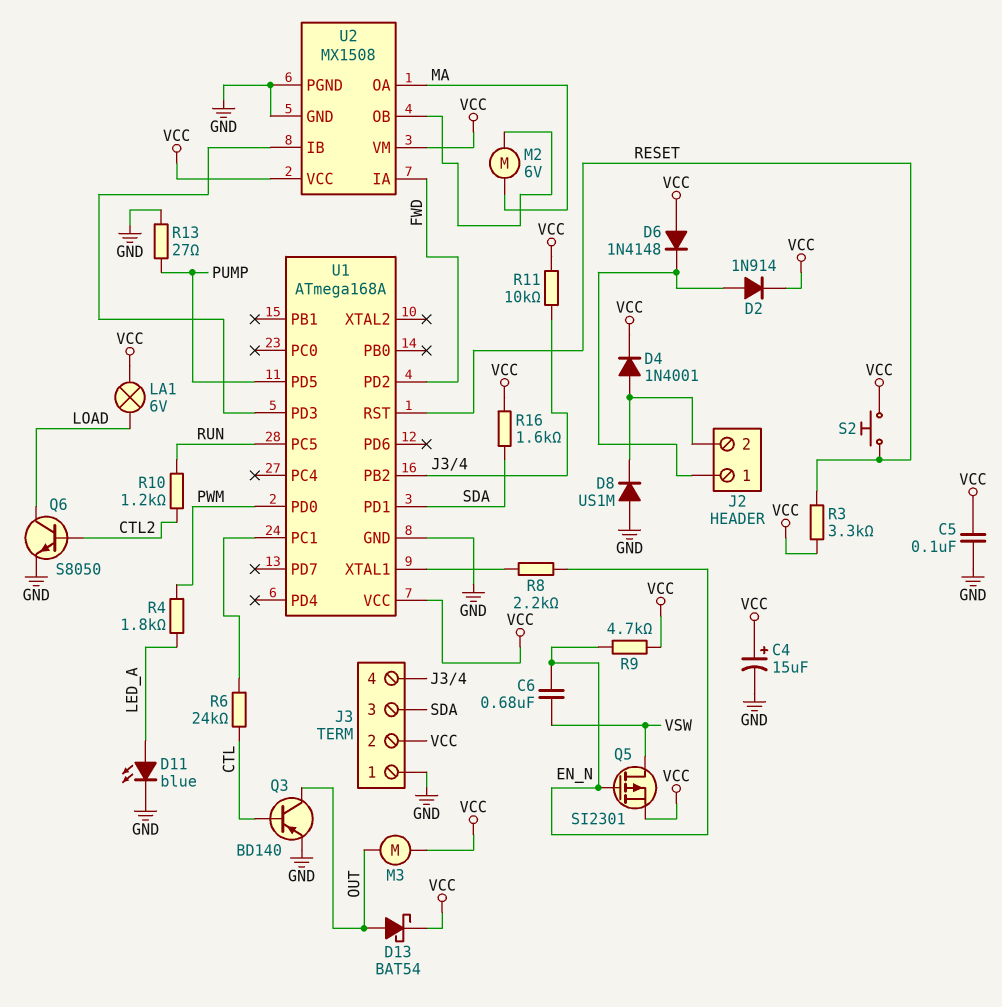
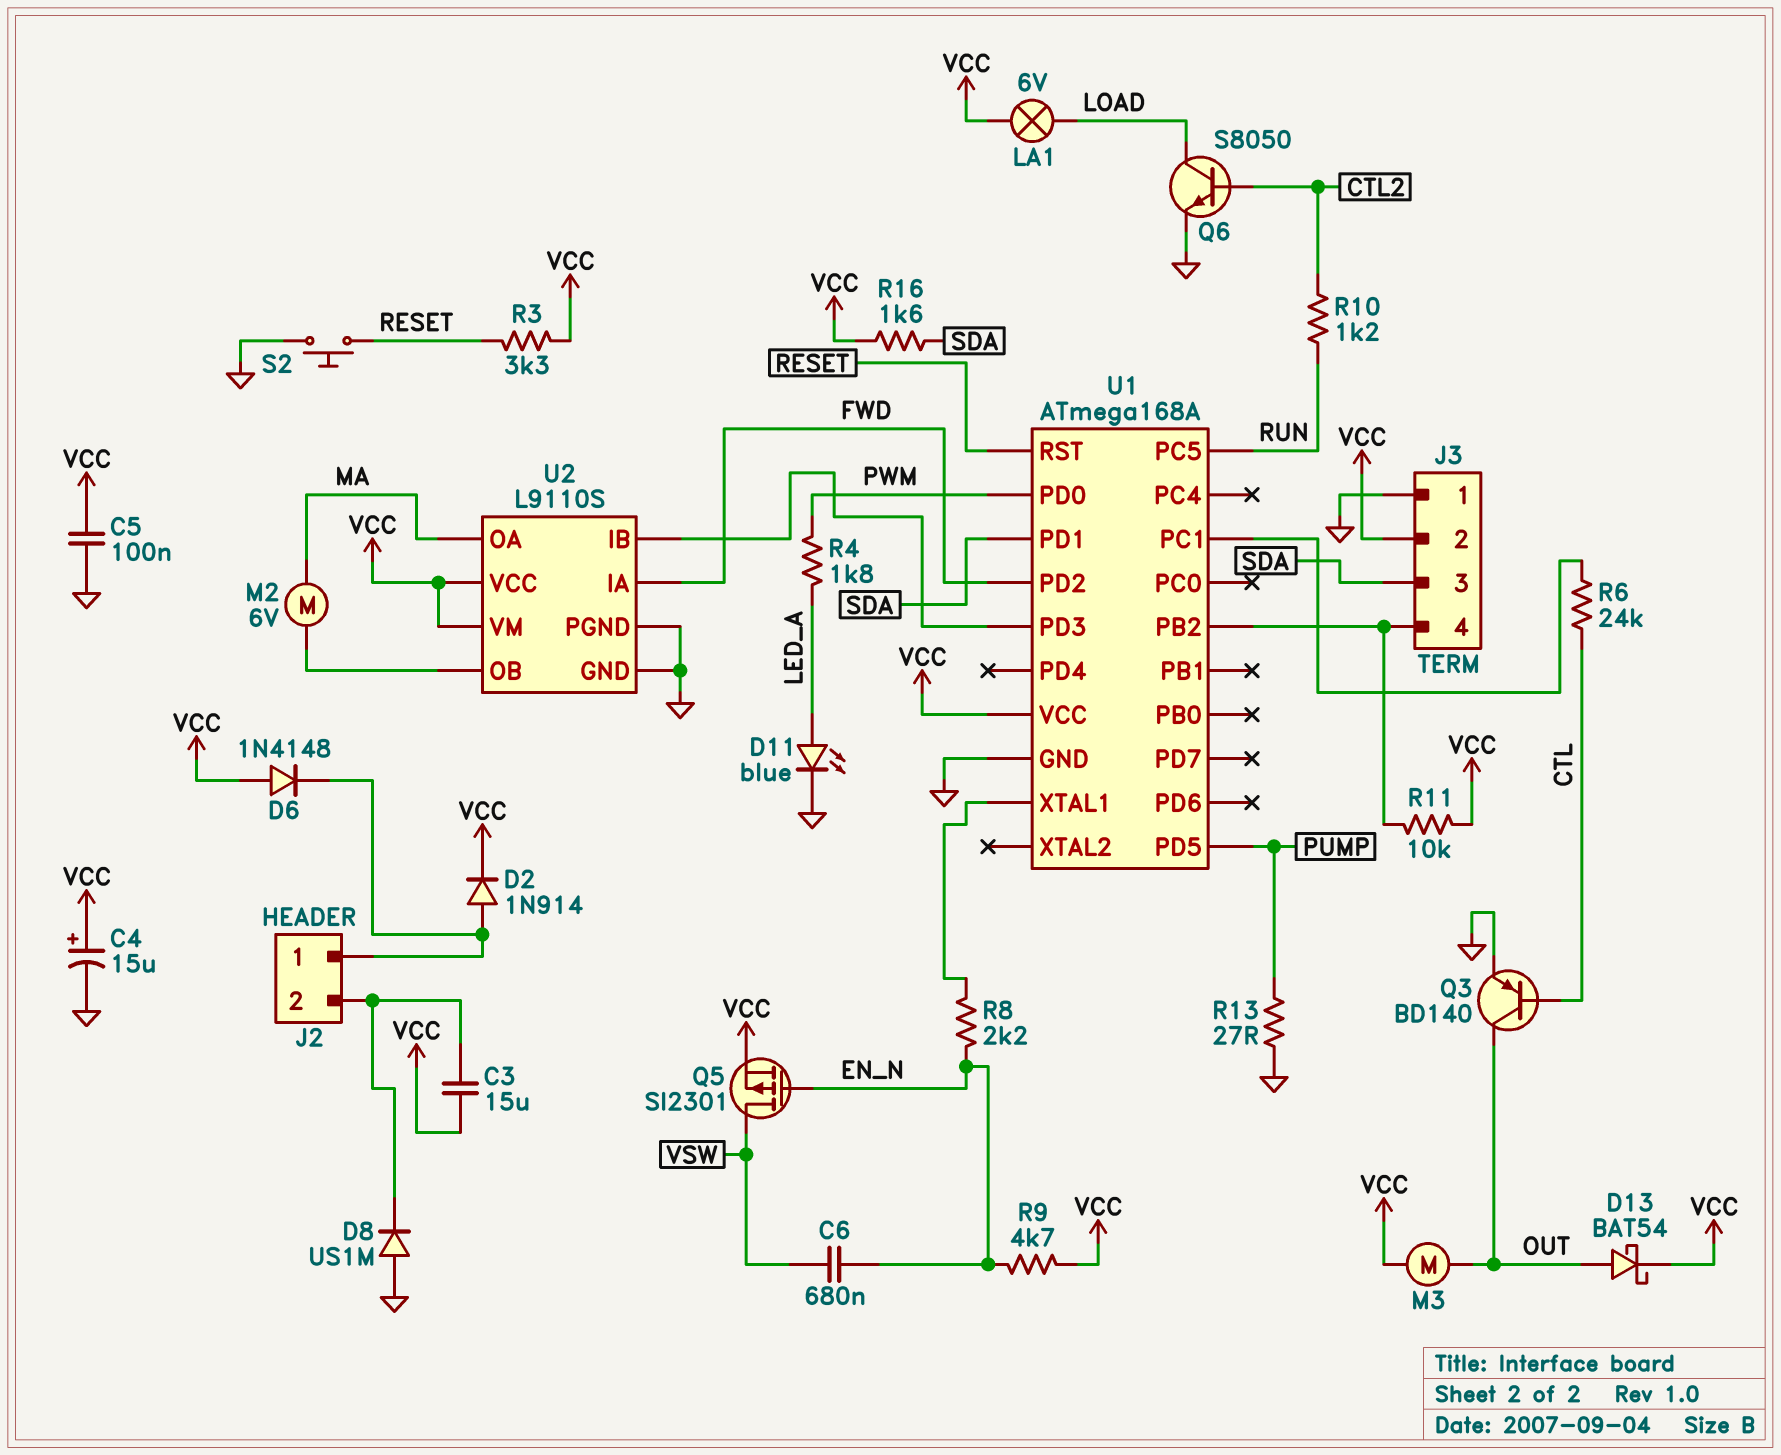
C3: none -> 15uF (J2/2, VCC)
D4: diode 1N4001 (A J2/2, K VCC) -> none
S2: button (RESET, VCC) -> button (GND, RESET)
U2: MX1508 -> L9110S

